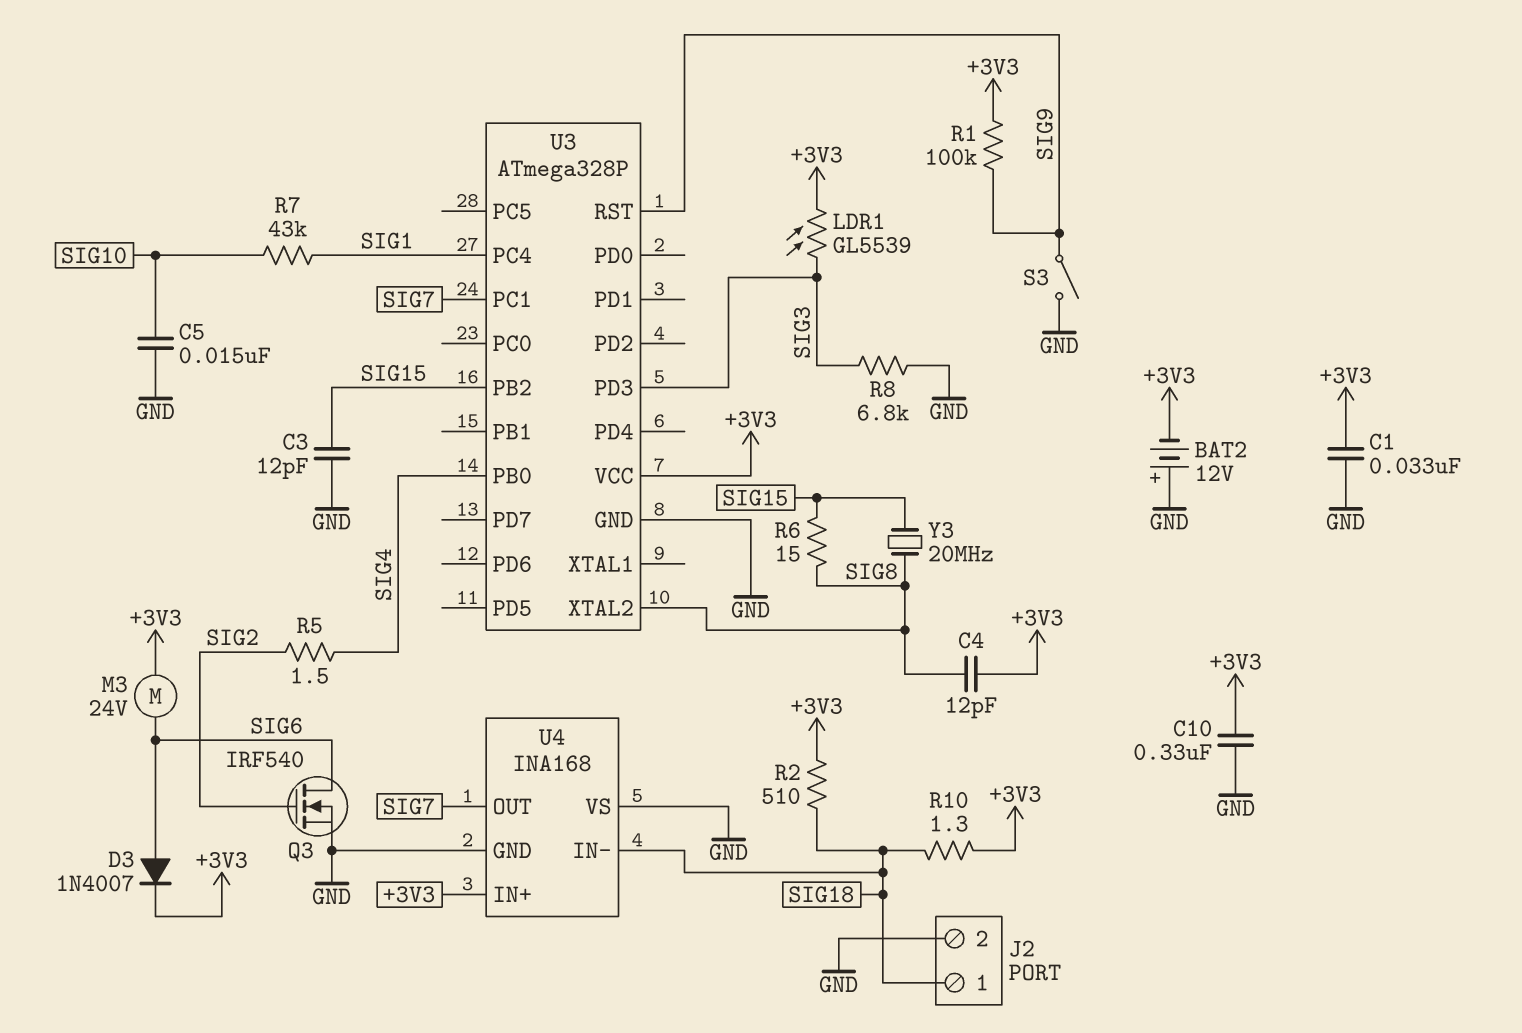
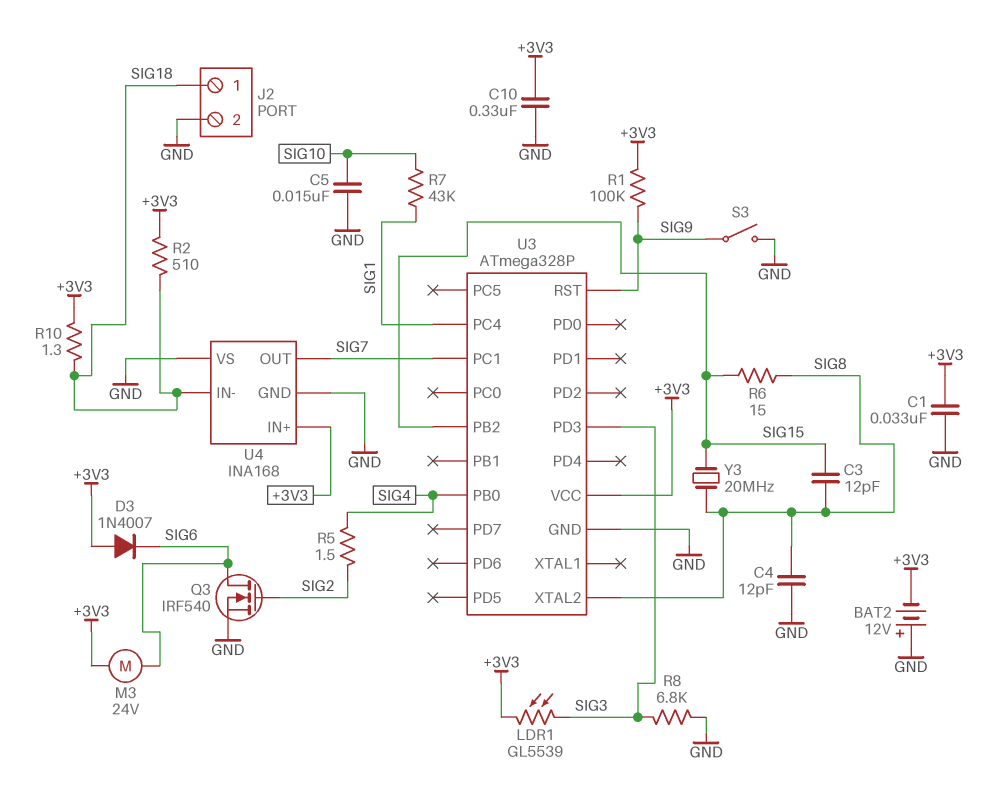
C3: 12pF (GND, SIG15) -> 12pF (SIG8, SIG15)
C4: 12pF (+3V3, SIG8) -> 12pF (GND, SIG8)
D3: diode 1N4007 (A SIG6, K +3V3) -> diode 1N4007 (A +3V3, K SIG6)

